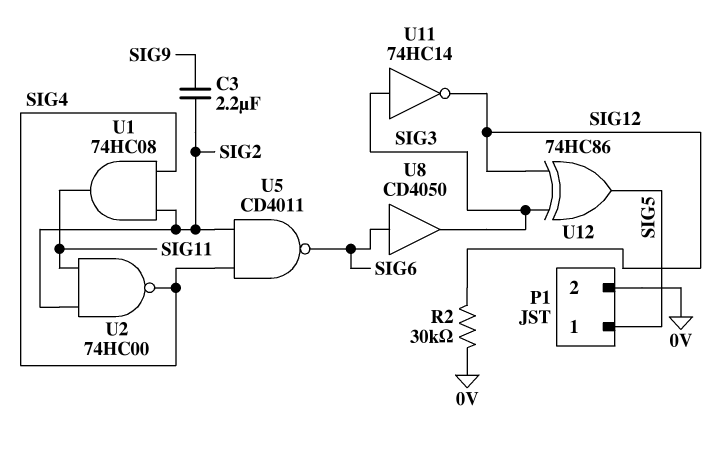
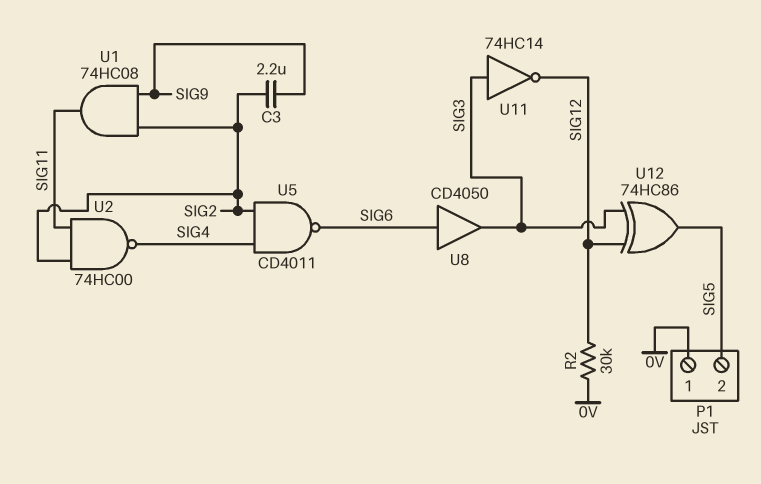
P1 pin 1: SIG5 -> 0V
P1 pin 2: 0V -> SIG5
U1: AND 74HC08 (in SIG2, in SIG4, out SIG11) -> AND 74HC08 (in SIG2, in SIG9, out SIG11)

